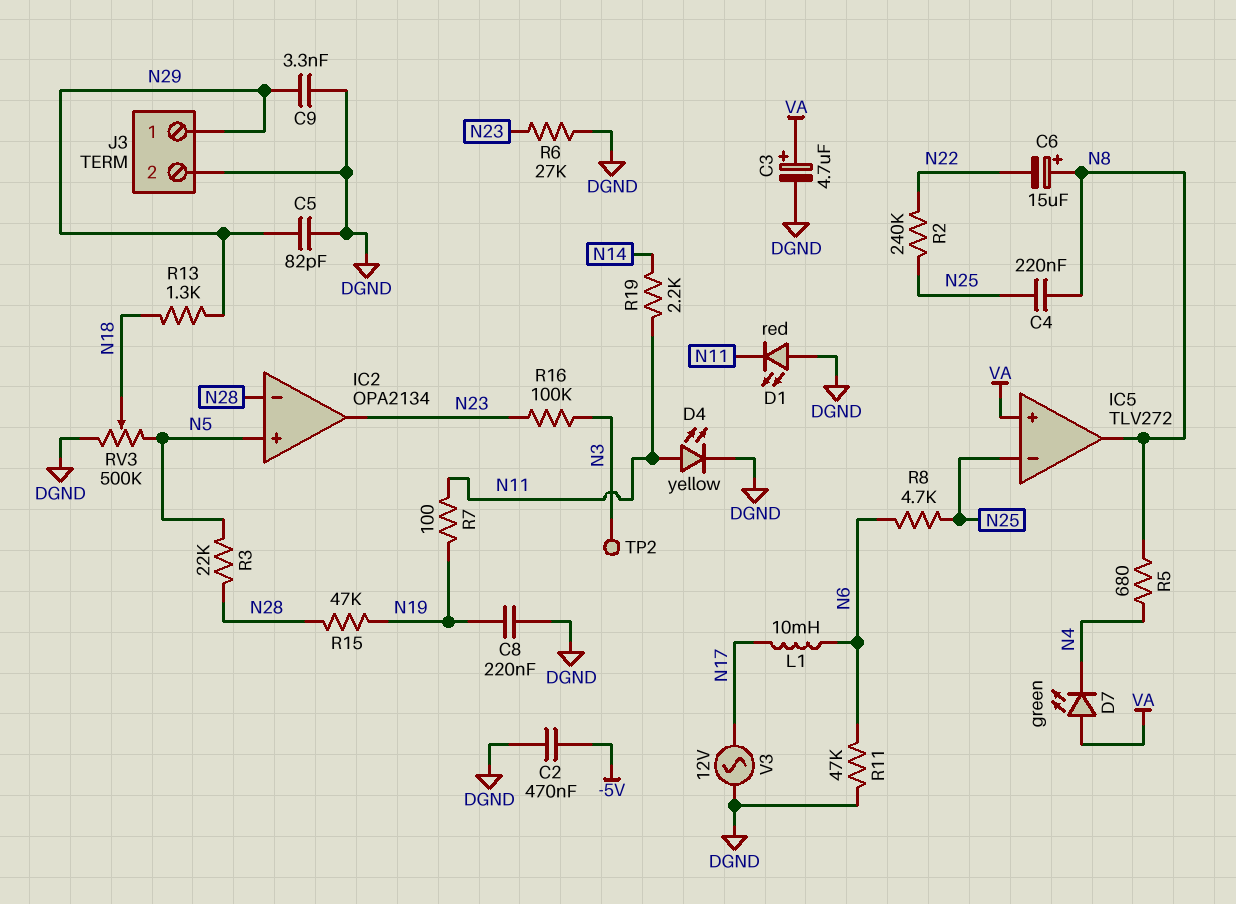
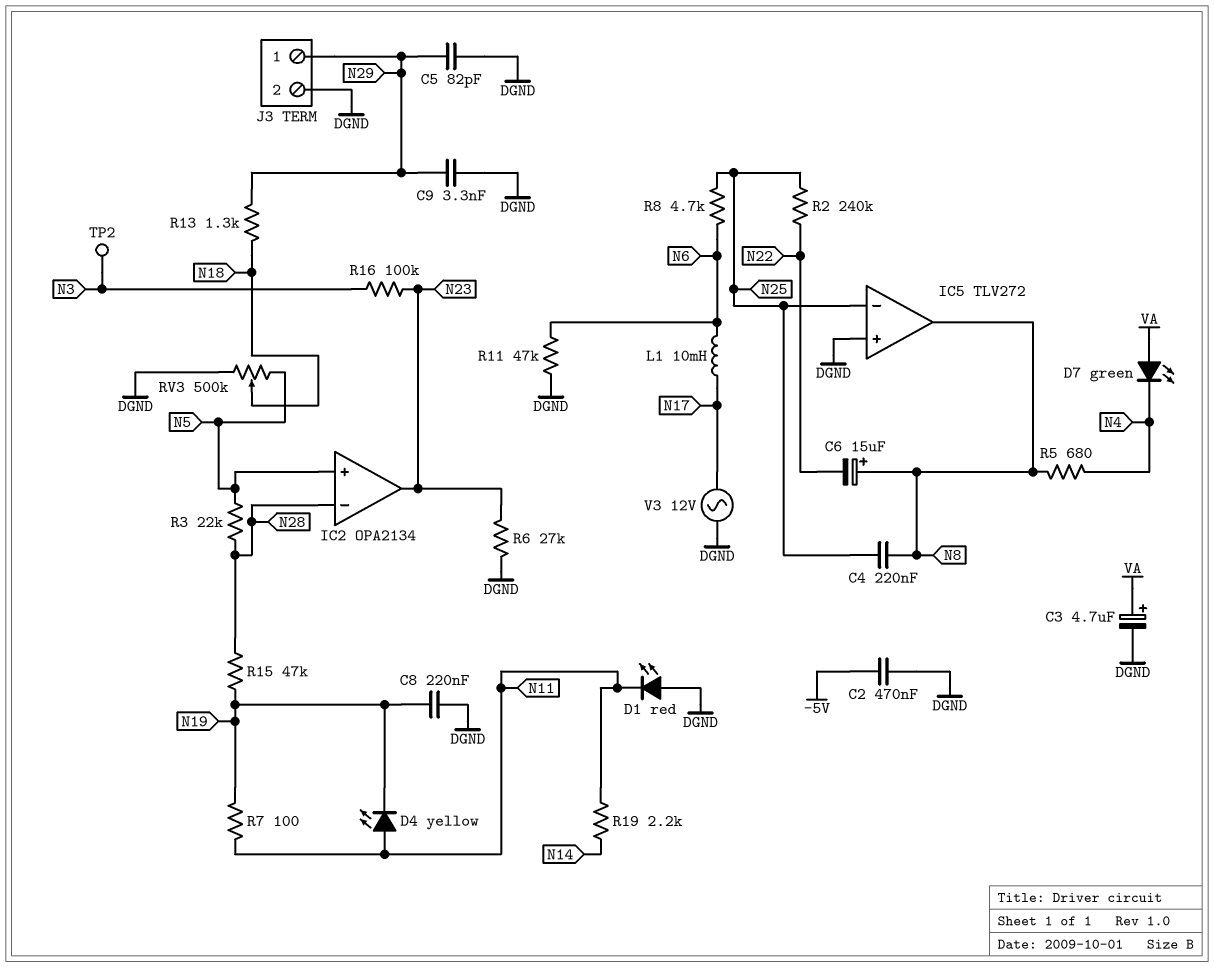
D4: LED yellow (A N11, K DGND) -> LED yellow (A N11, K N19)
IC5 pin in+: VA -> DGND

